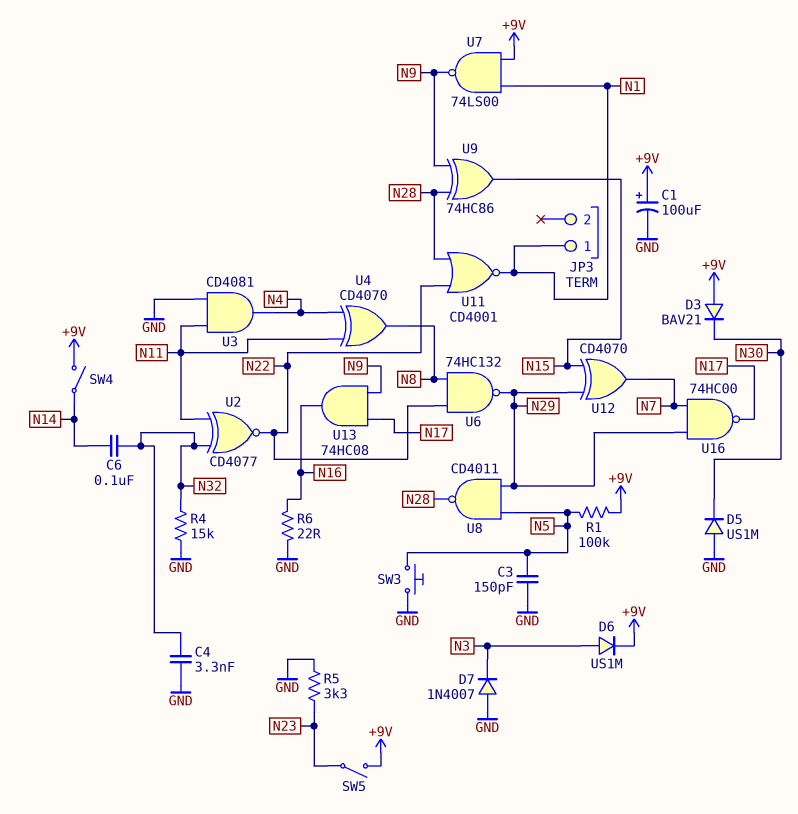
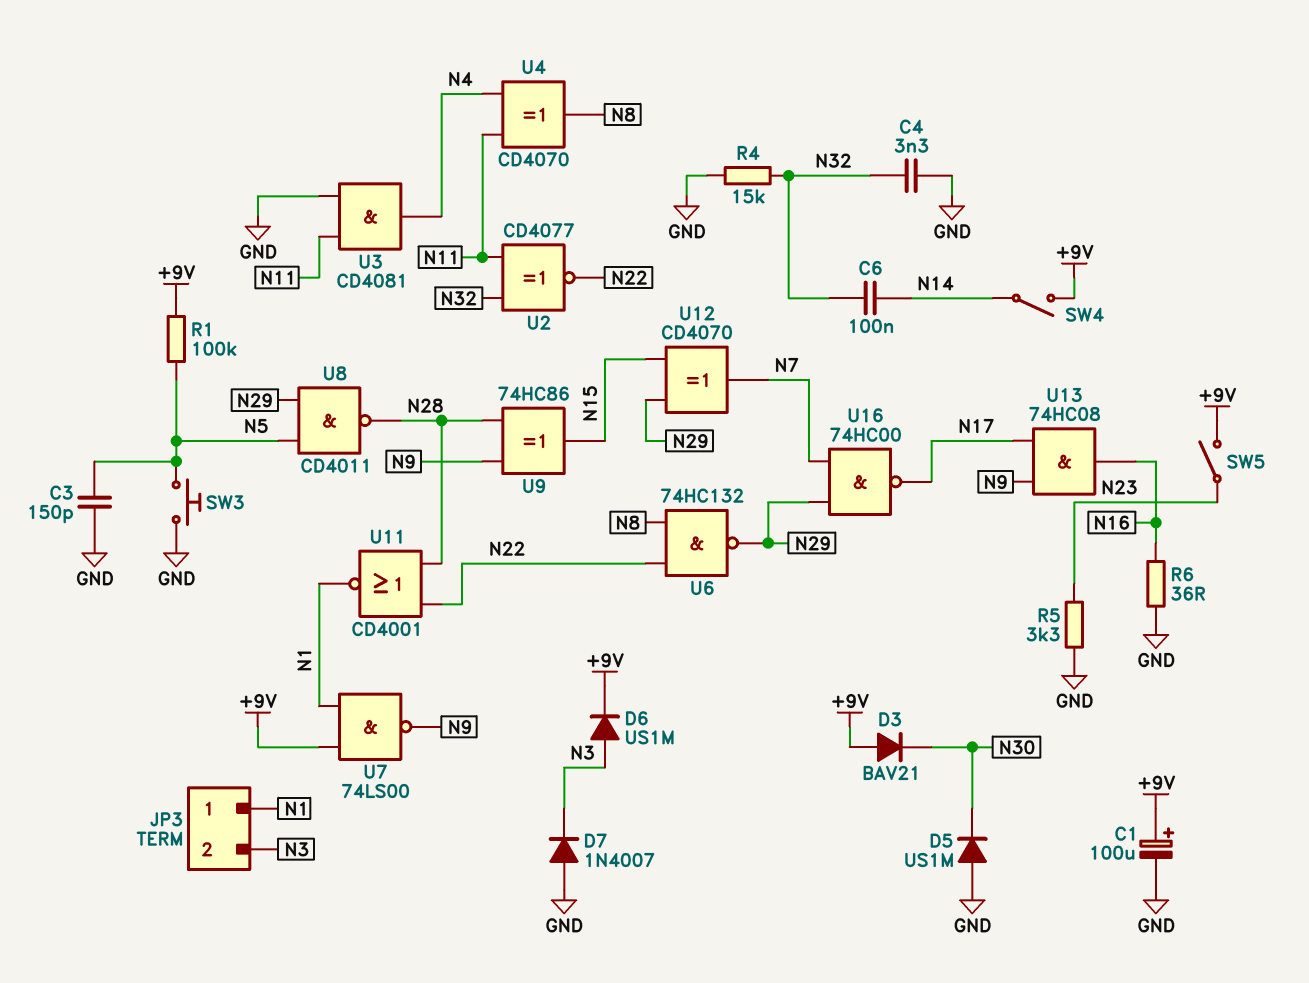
JP3 pin 2: none -> N3
R6: 22 (GND, N16) -> 36 (GND, N16)

